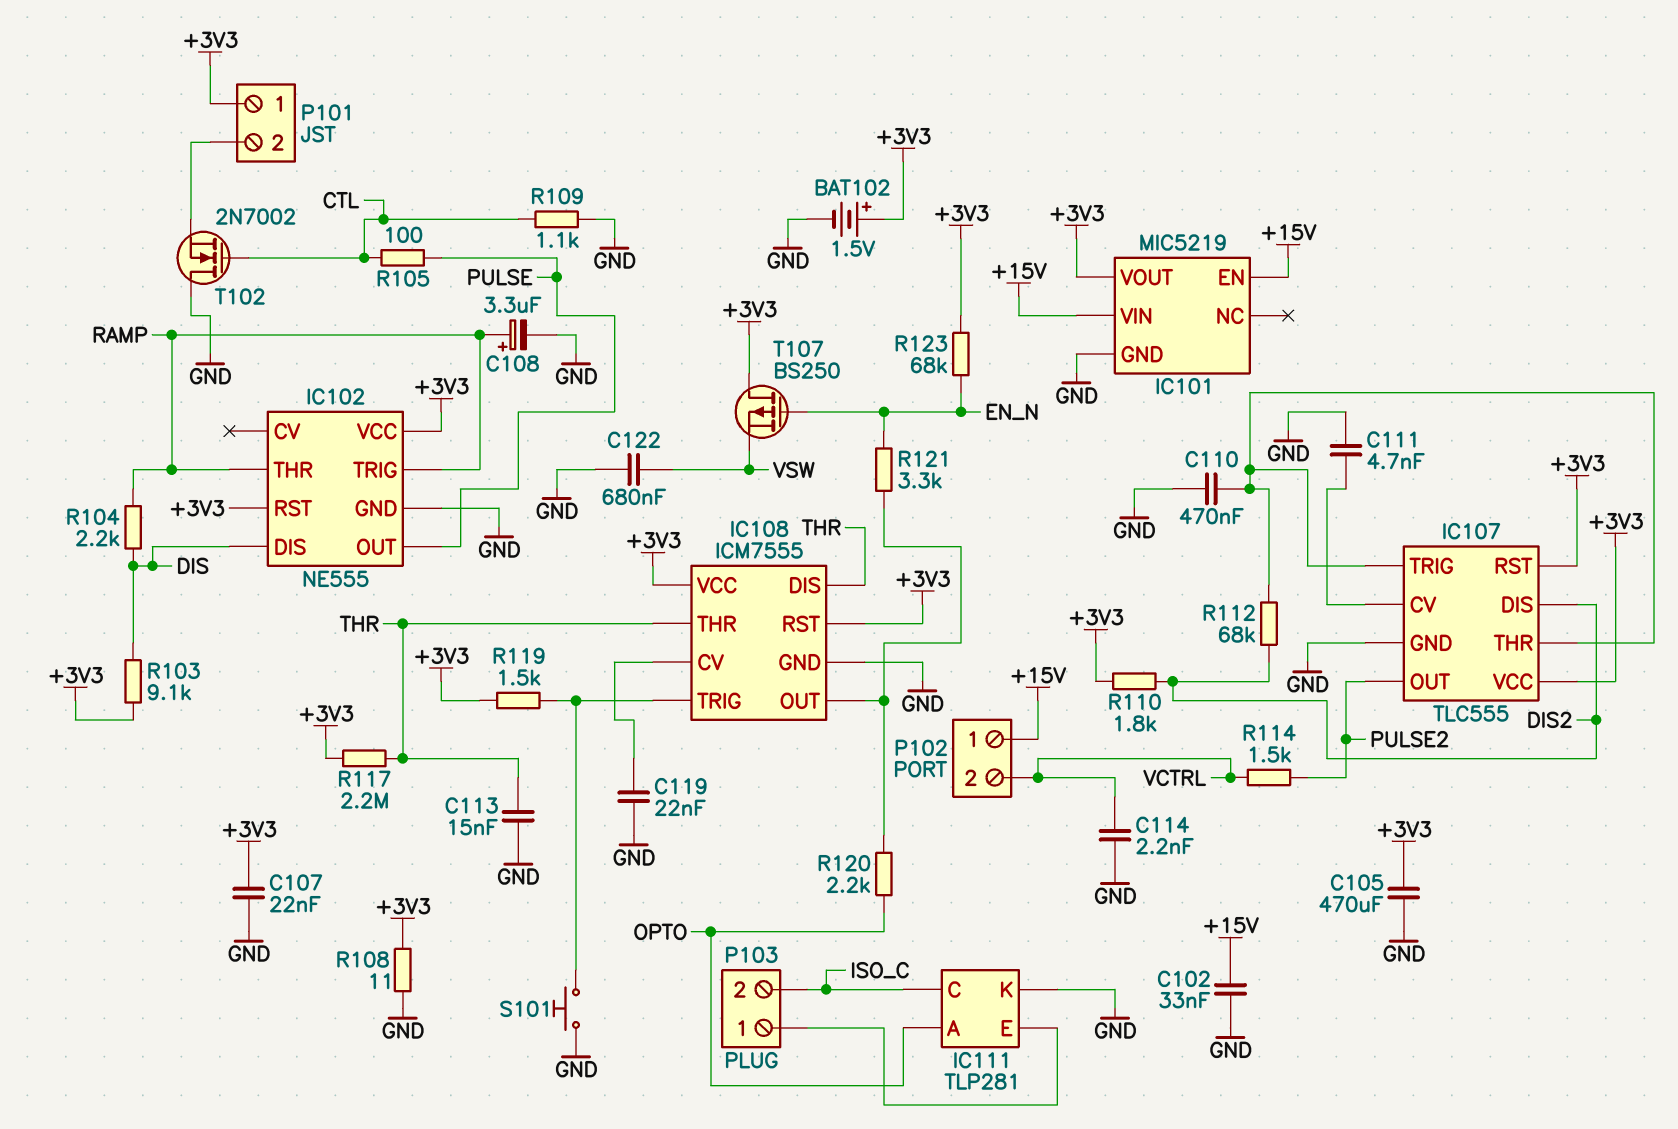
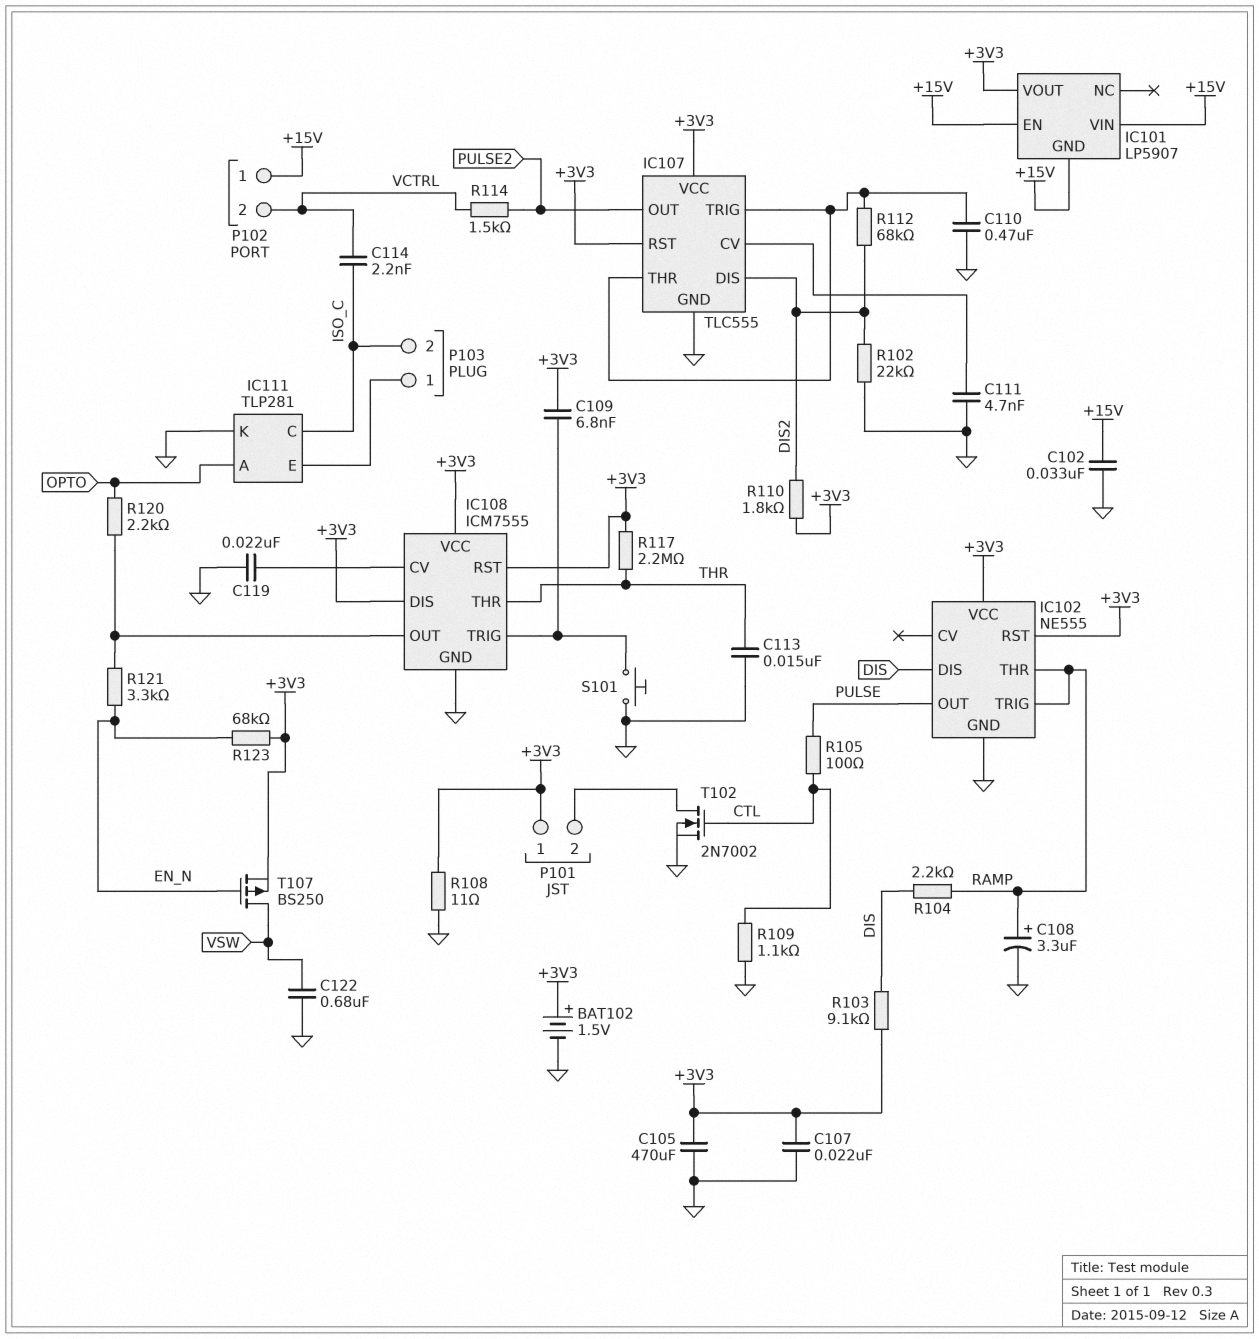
C109: none -> 6.8nF (+3V3, IC108/TRIG)
C114: 2.2nF (GND, VCTRL) -> 2.2nF (ISO_C, VCTRL)
IC101: MIC5219 -> LP5907
IC101 pin GND: GND -> +15V
IC108 pin DIS: THR -> +3V3
R102: none -> 22k (DIS2, GND)
R119: 1.5k (+3V3, IC108/TRIG) -> none
T102: NMOS 2N7002 (G CTL, D GND, S P101/2) -> NMOS 2N7002 (G CTL, D P101/2, S GND)
T107: PMOS BS250 (G EN_N, D +3V3, S VSW) -> PMOS BS250 (G EN_N, D VSW, S +3V3)

